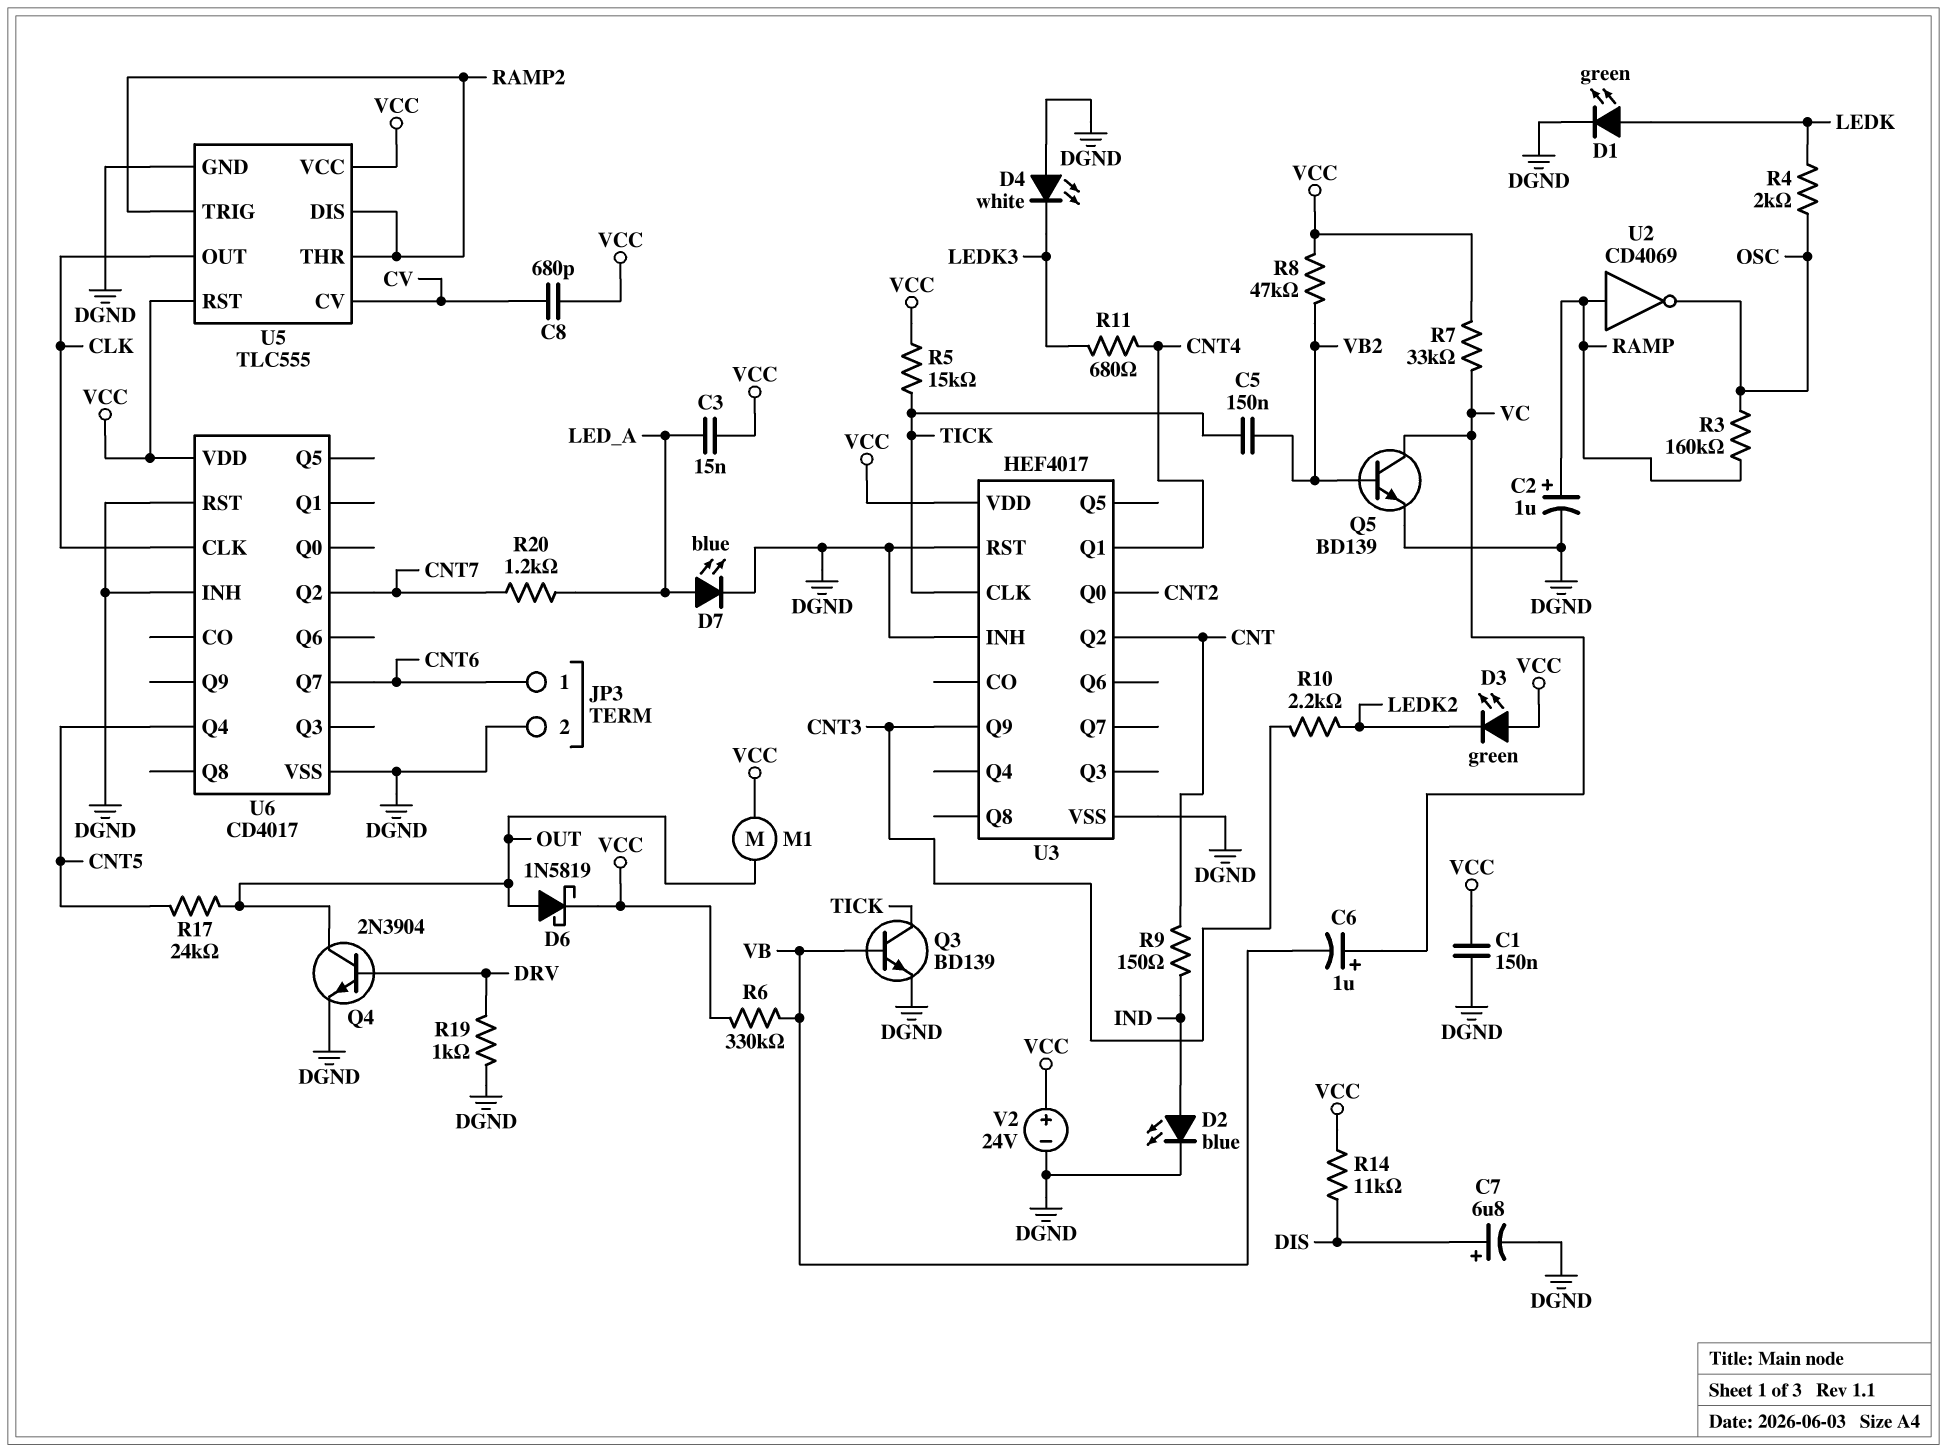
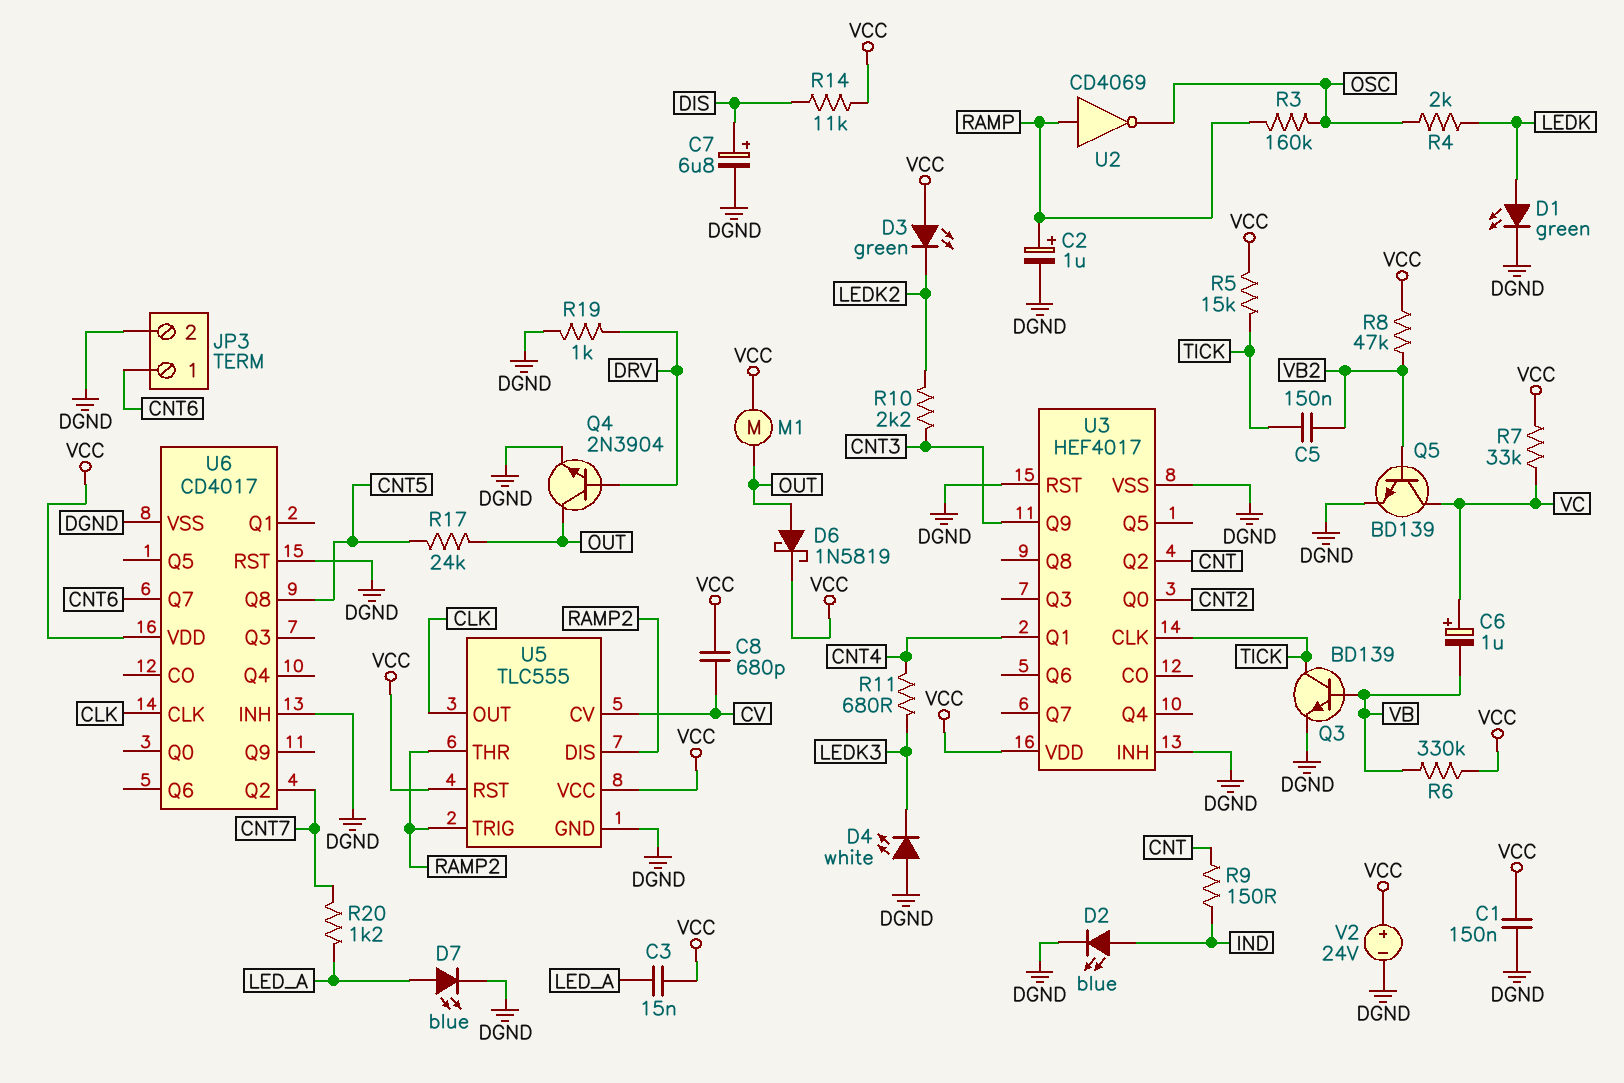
U6 pin Q4: CNT5 -> none
U6 pin Q8: none -> CNT5

